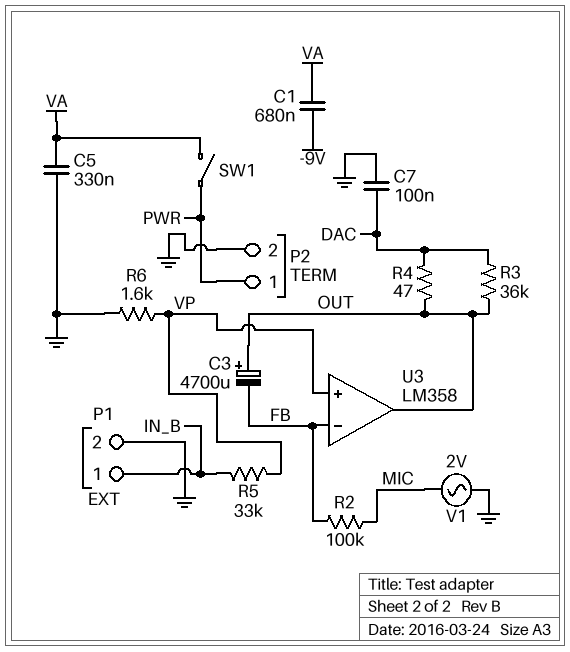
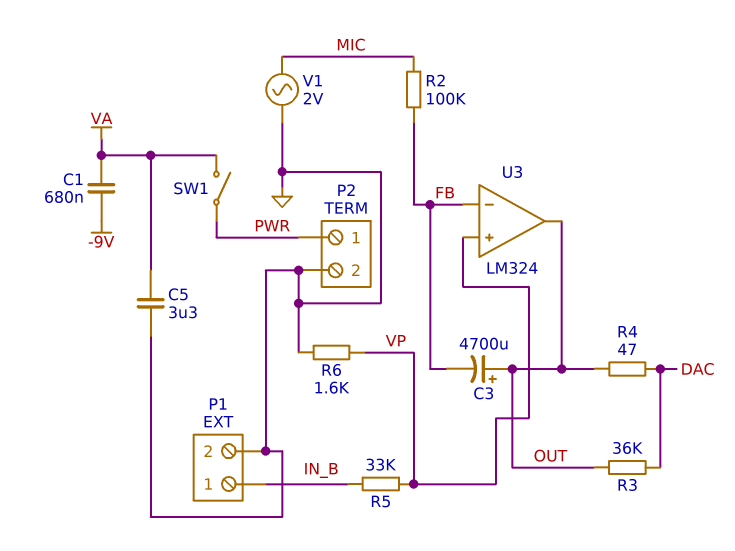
C5: 330nF (GND, VA) -> 3.3uF (GND, VA)
C7: 100nF (DAC, GND) -> none
U3: LM358 -> LM324

